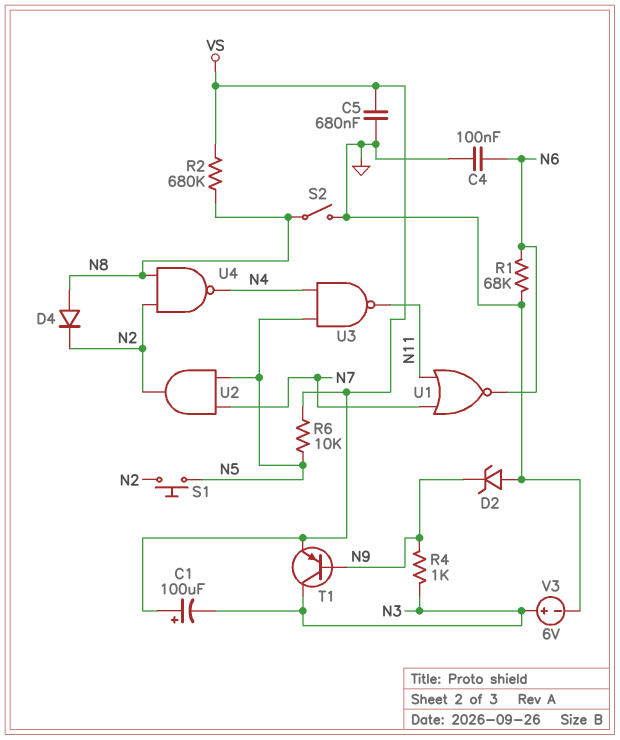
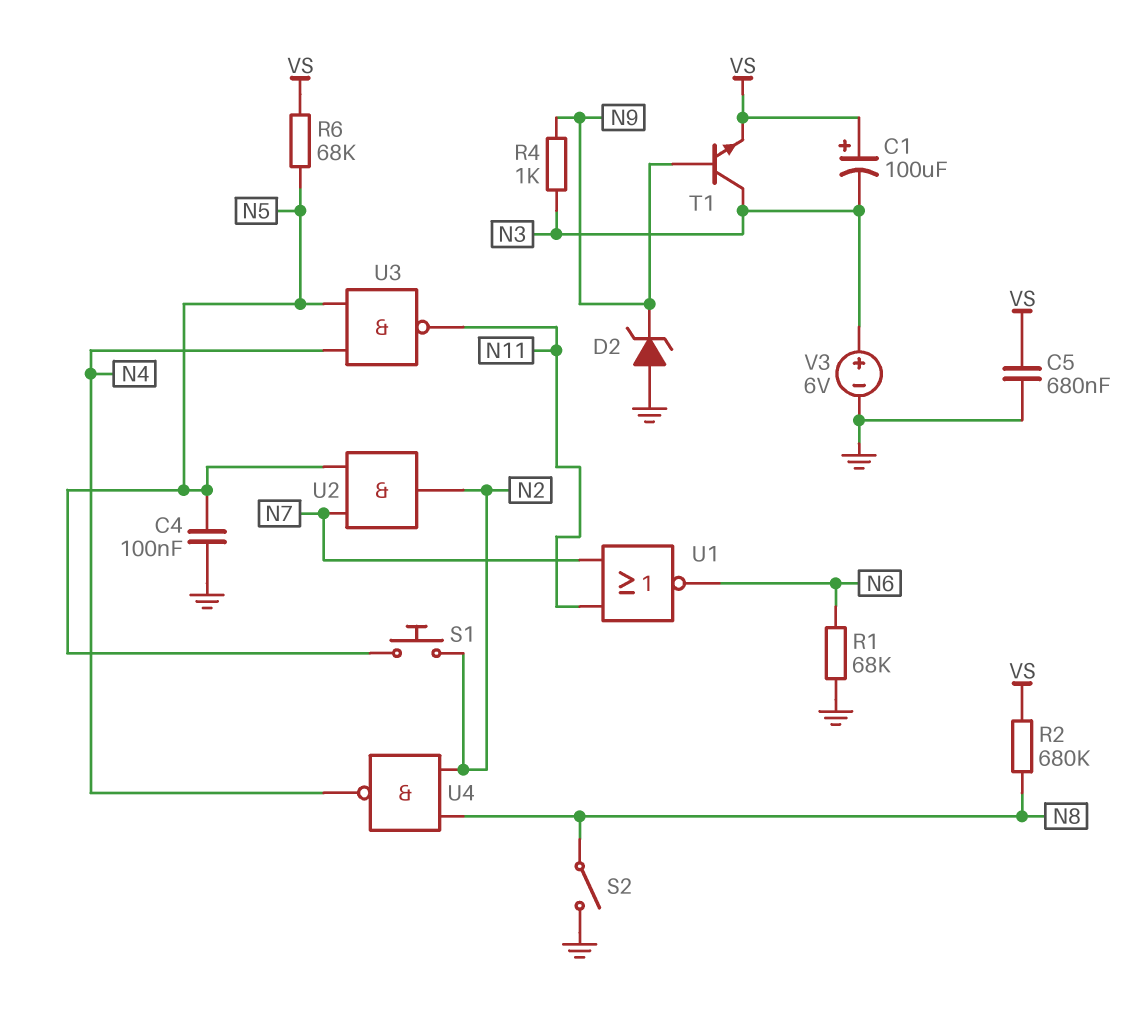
C4: 100nF (GND, N6) -> 100nF (GND, N5)
D4: diode (A N8, K N2) -> none
R6: 10k (N5, VS) -> 68k (N5, VS)
T1: PNP (B N9, C N3, E VS) -> NPN (B N9, C N3, E VS)

